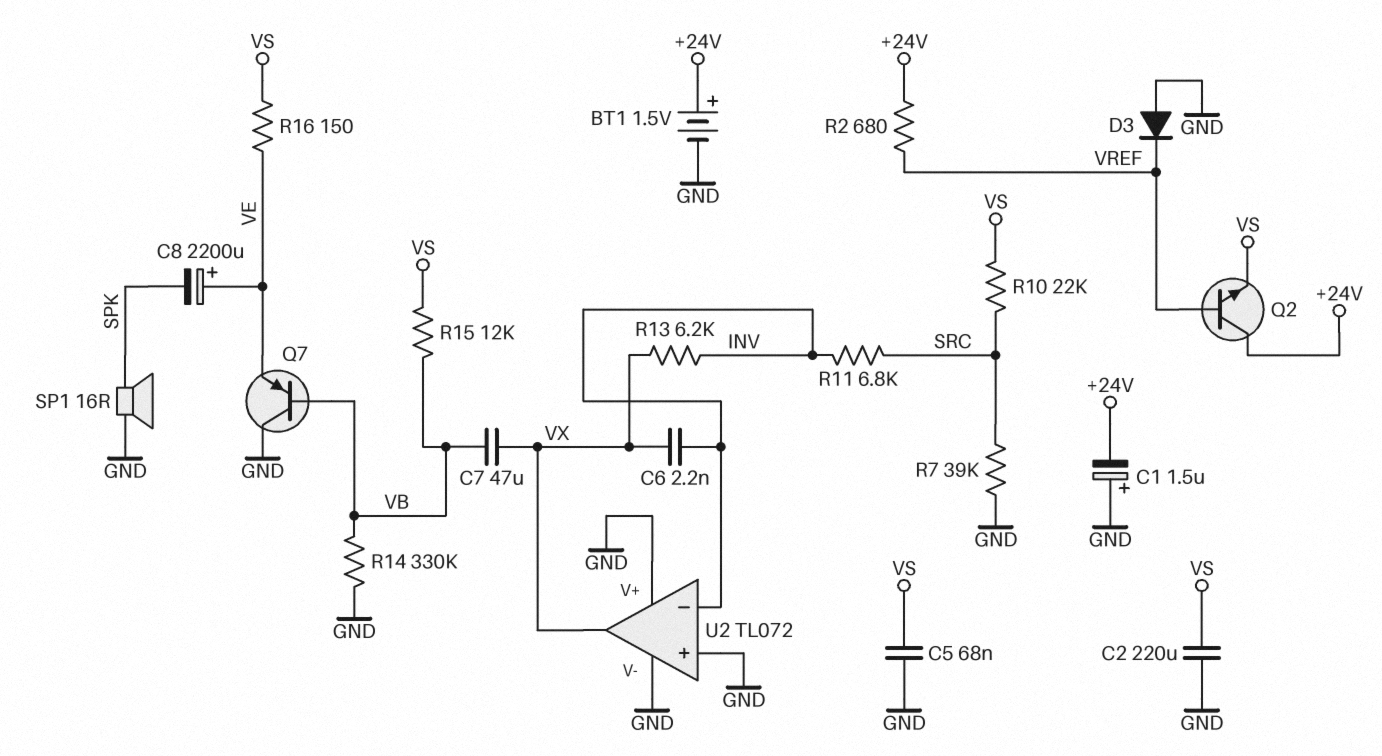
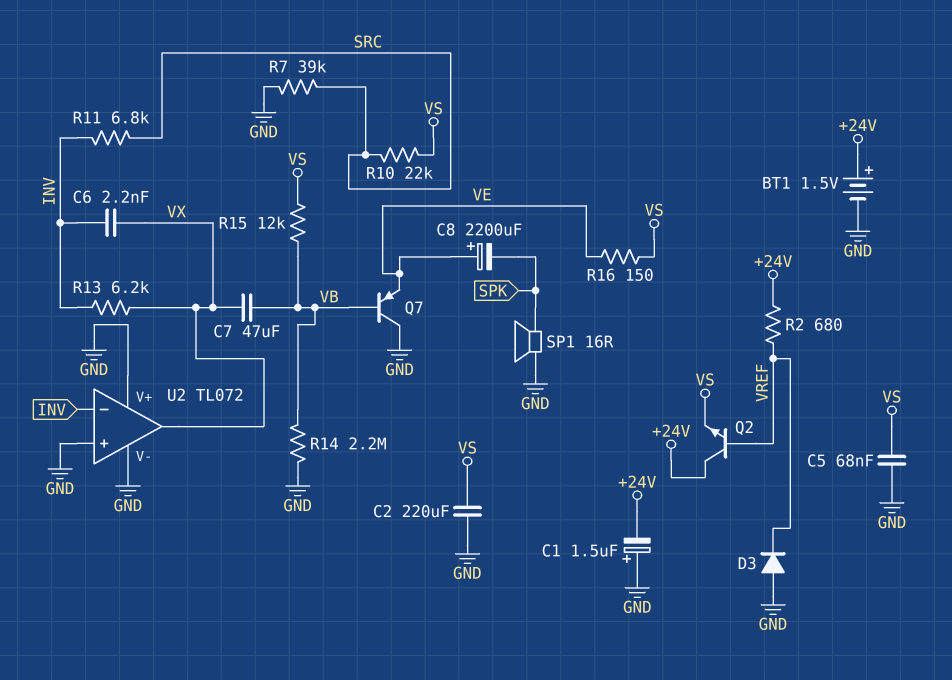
R14: 330k (GND, VB) -> 2.2M (GND, VB)

